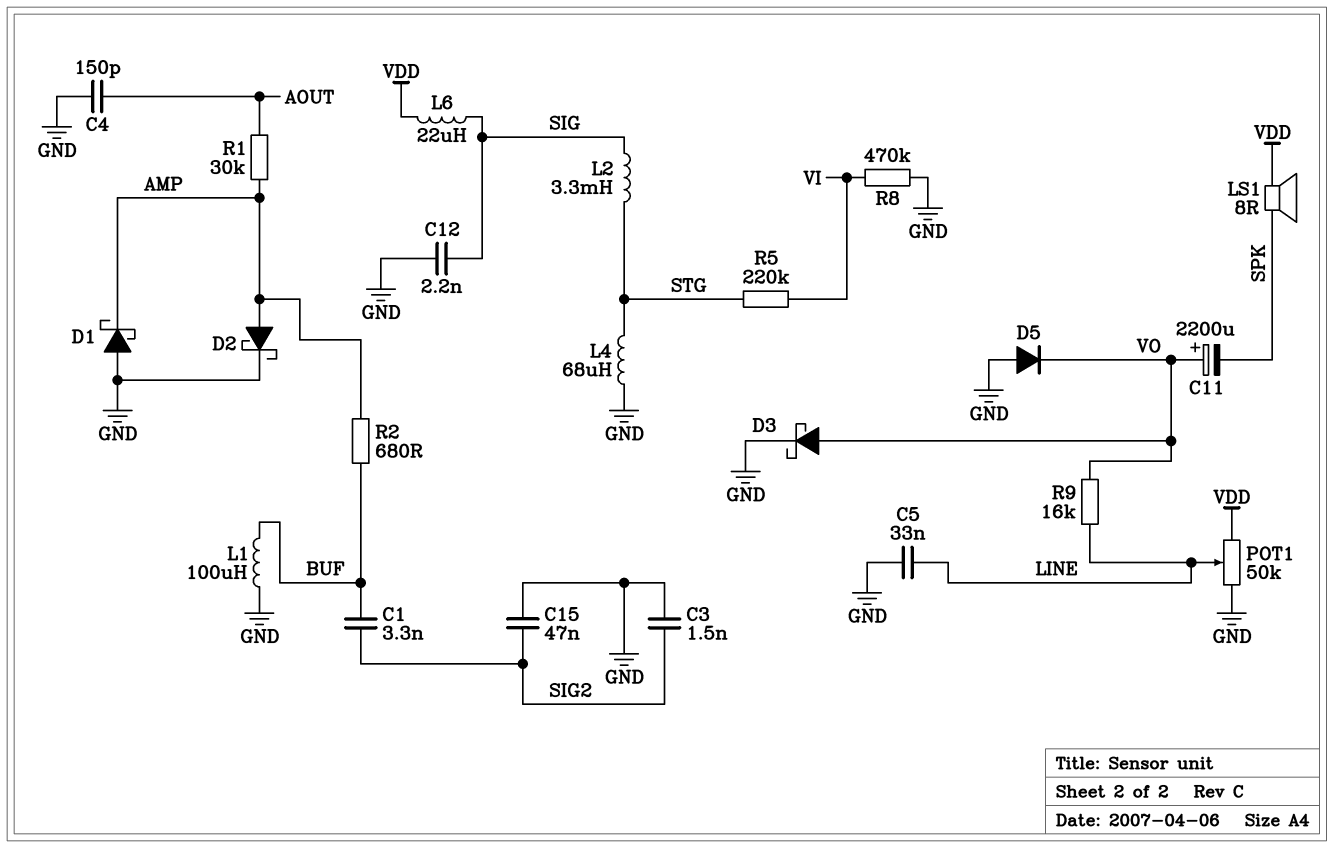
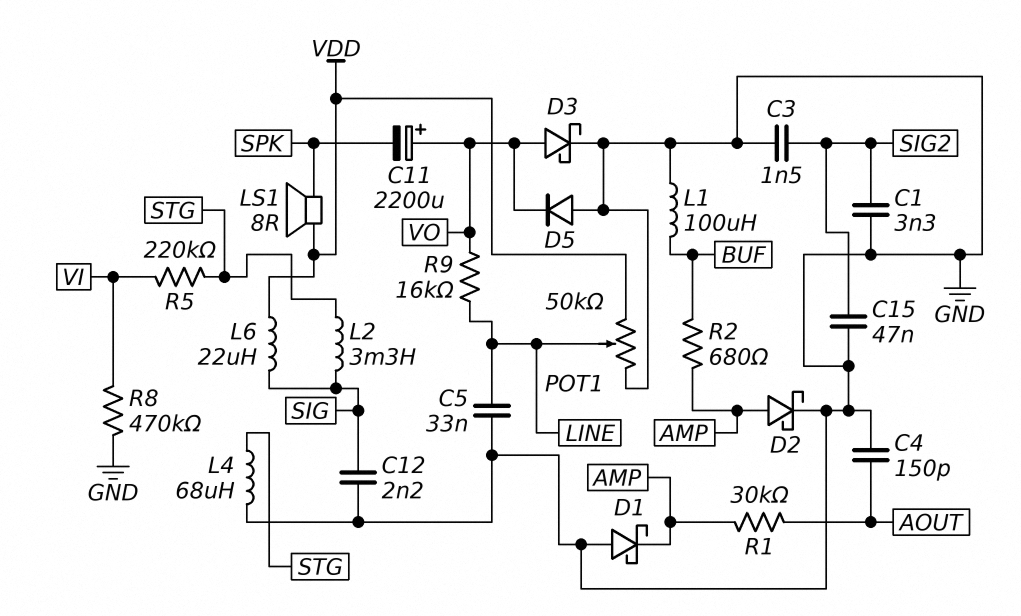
C1: 3.3nF (BUF, SIG2) -> 3.3nF (GND, SIG2)

